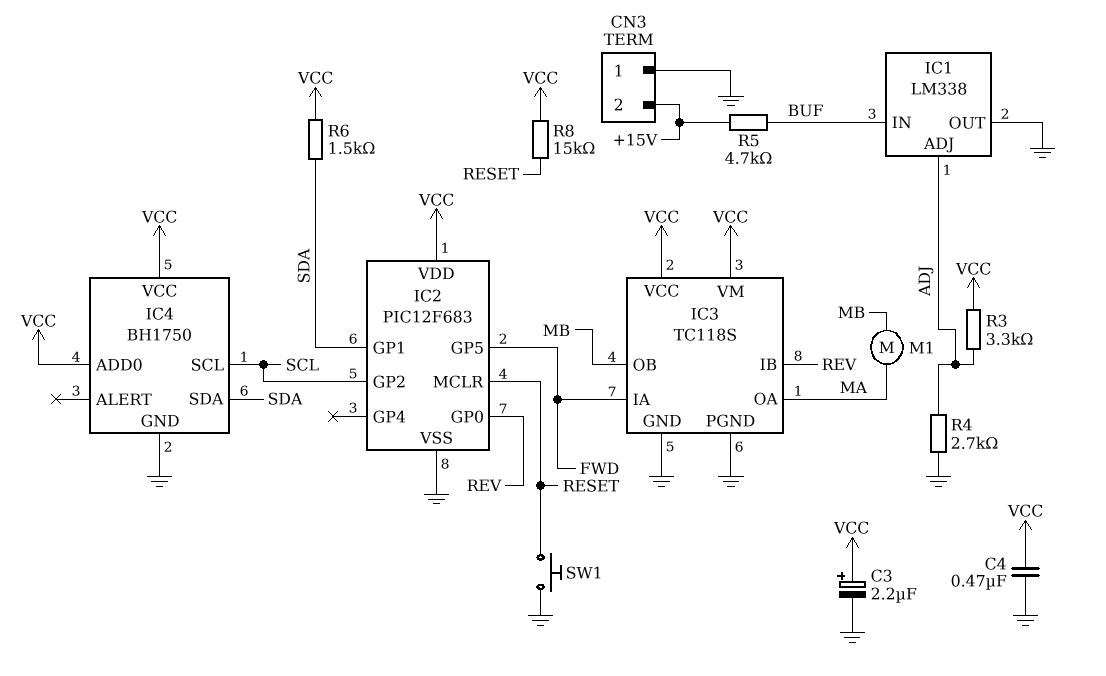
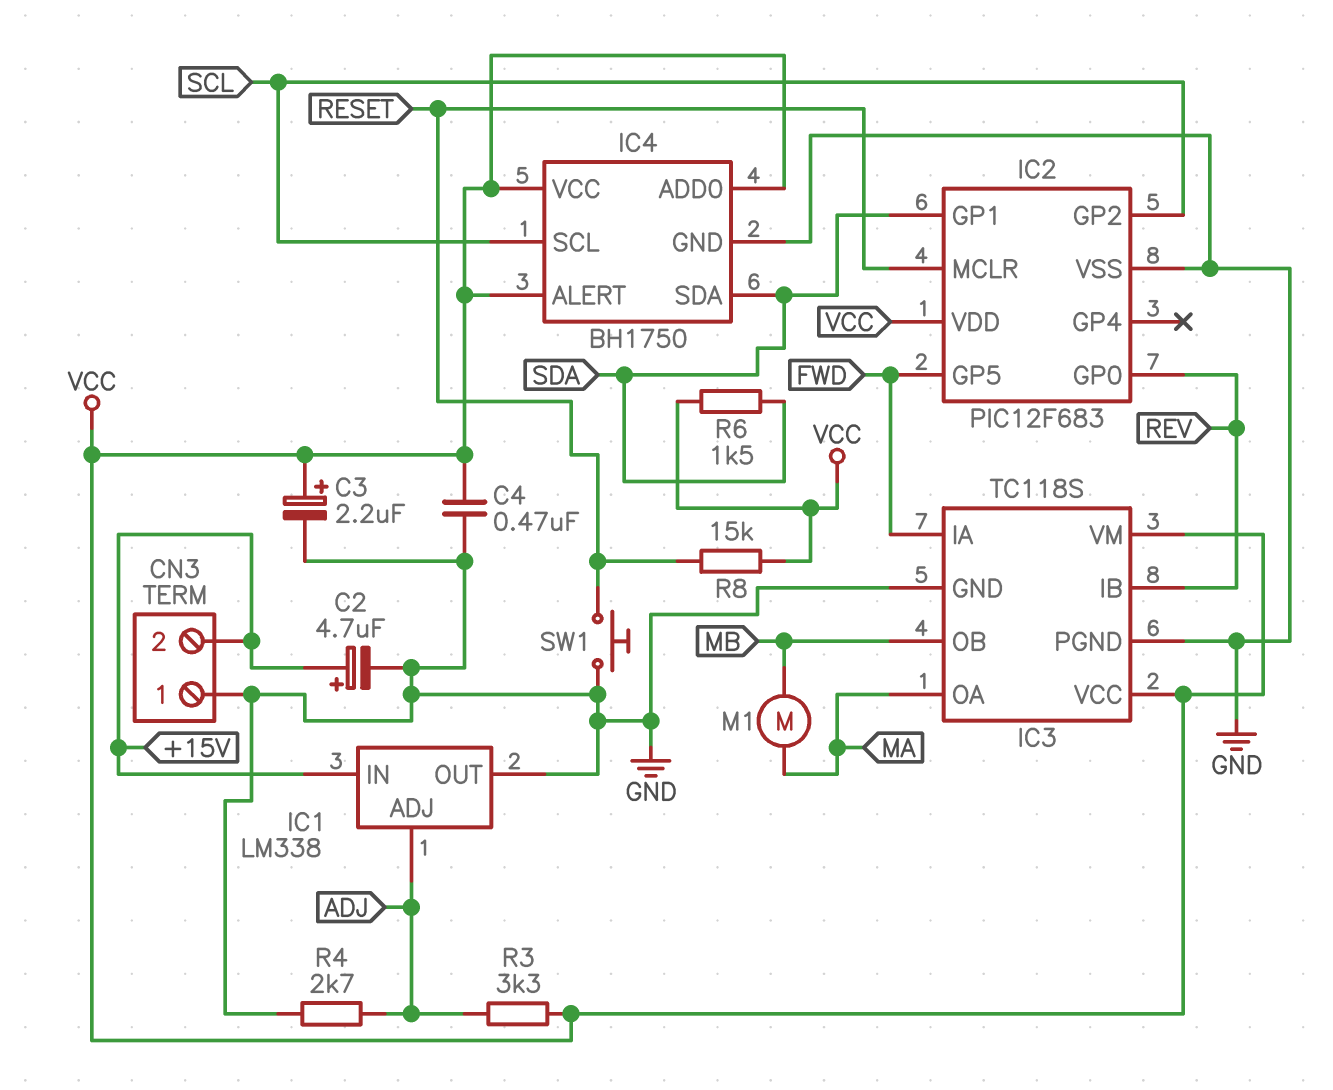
C2: none -> 4.7uF (plus +15V, minus GND)
IC1 pin IN: BUF -> +15V
IC4 pin ALERT: none -> VCC
R5: 4.7k (+15V, BUF) -> none

